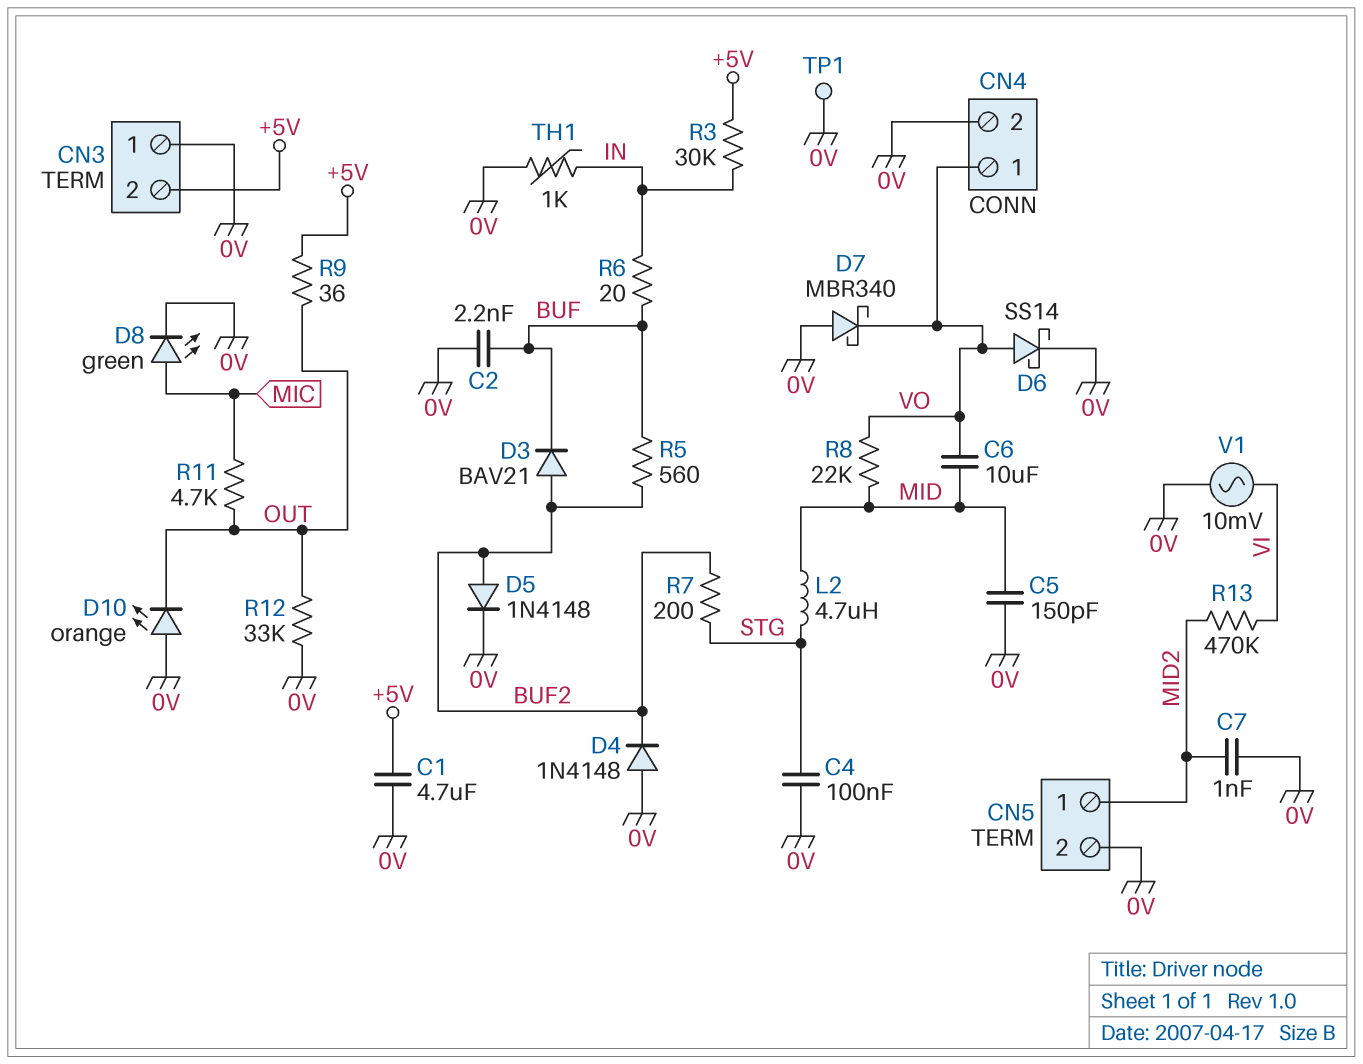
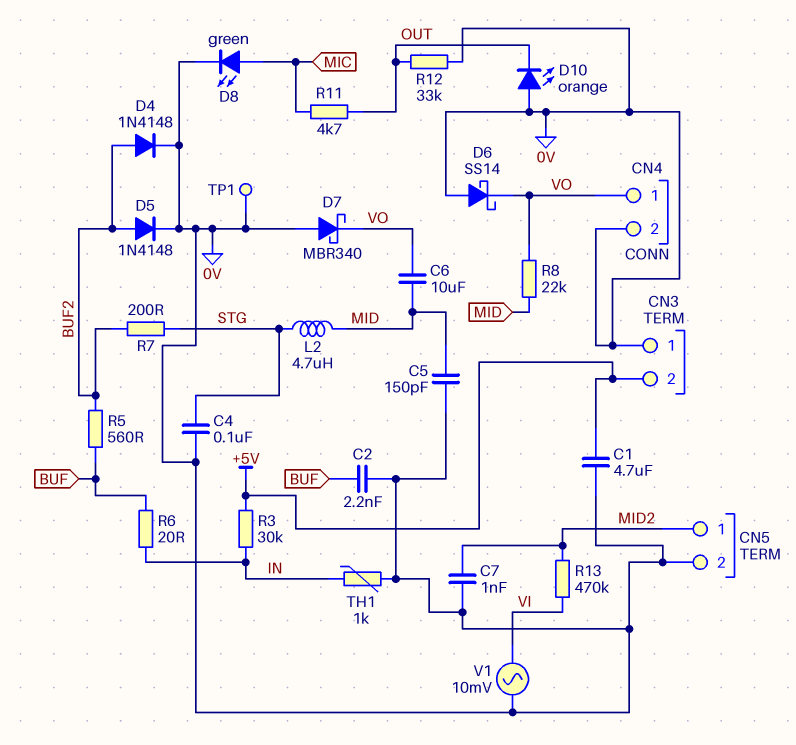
D3: diode BAV21 (A BUF2, K BUF) -> none
D4: diode 1N4148 (A 0V, K BUF2) -> diode 1N4148 (A BUF2, K 0V)
D6: schottky SS14 (A VO, K 0V) -> schottky SS14 (A 0V, K VO)
R9: 36 (+5V, OUT) -> none

